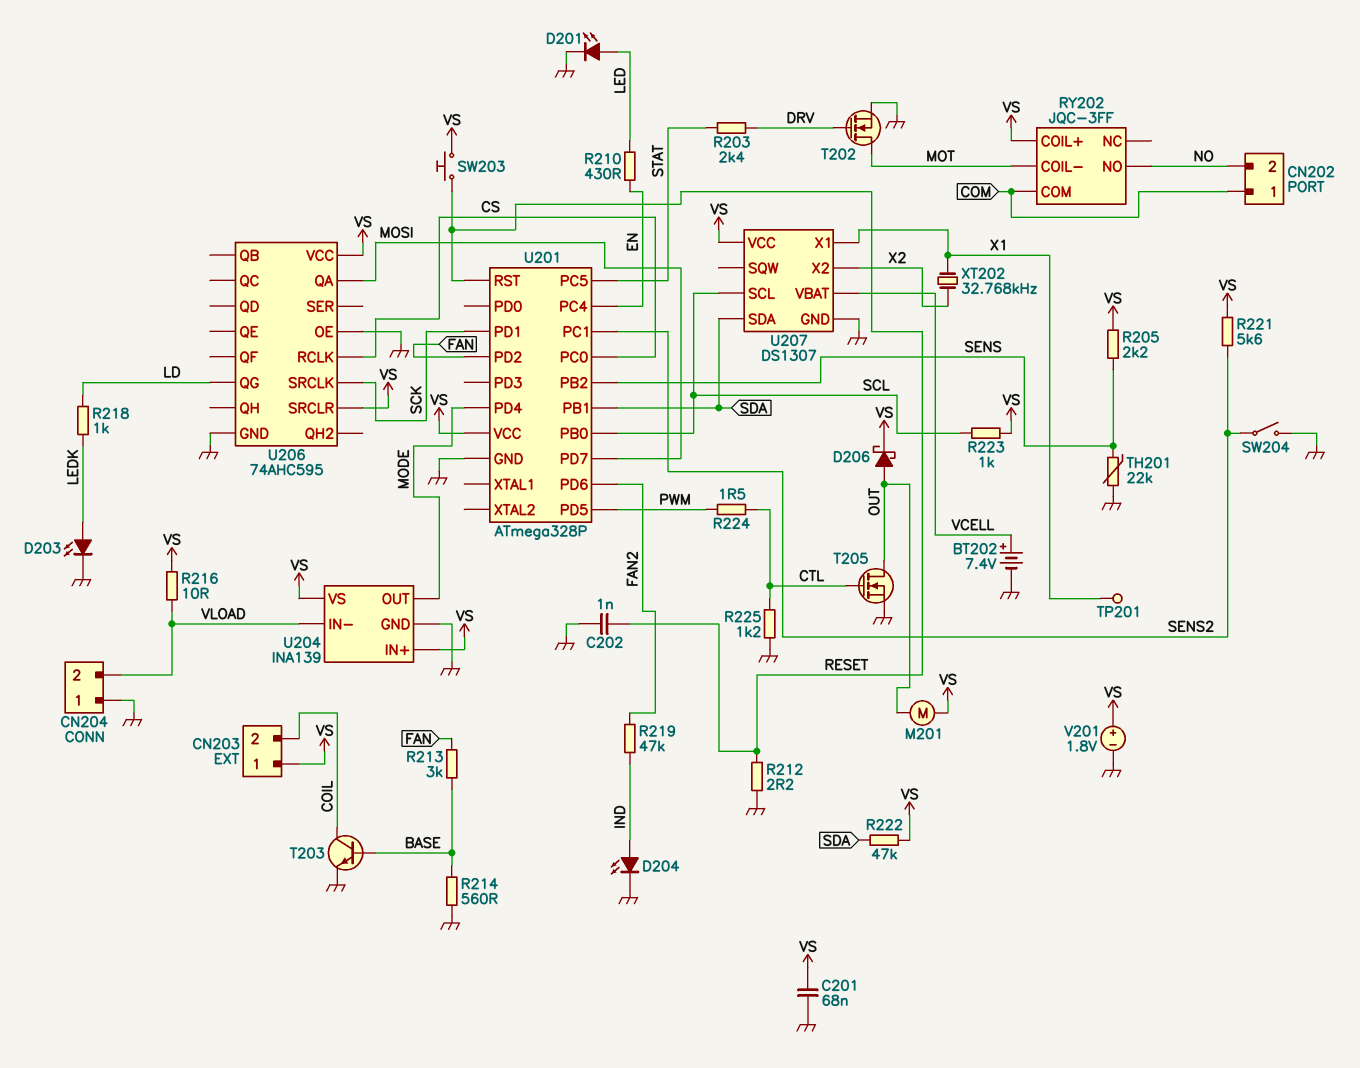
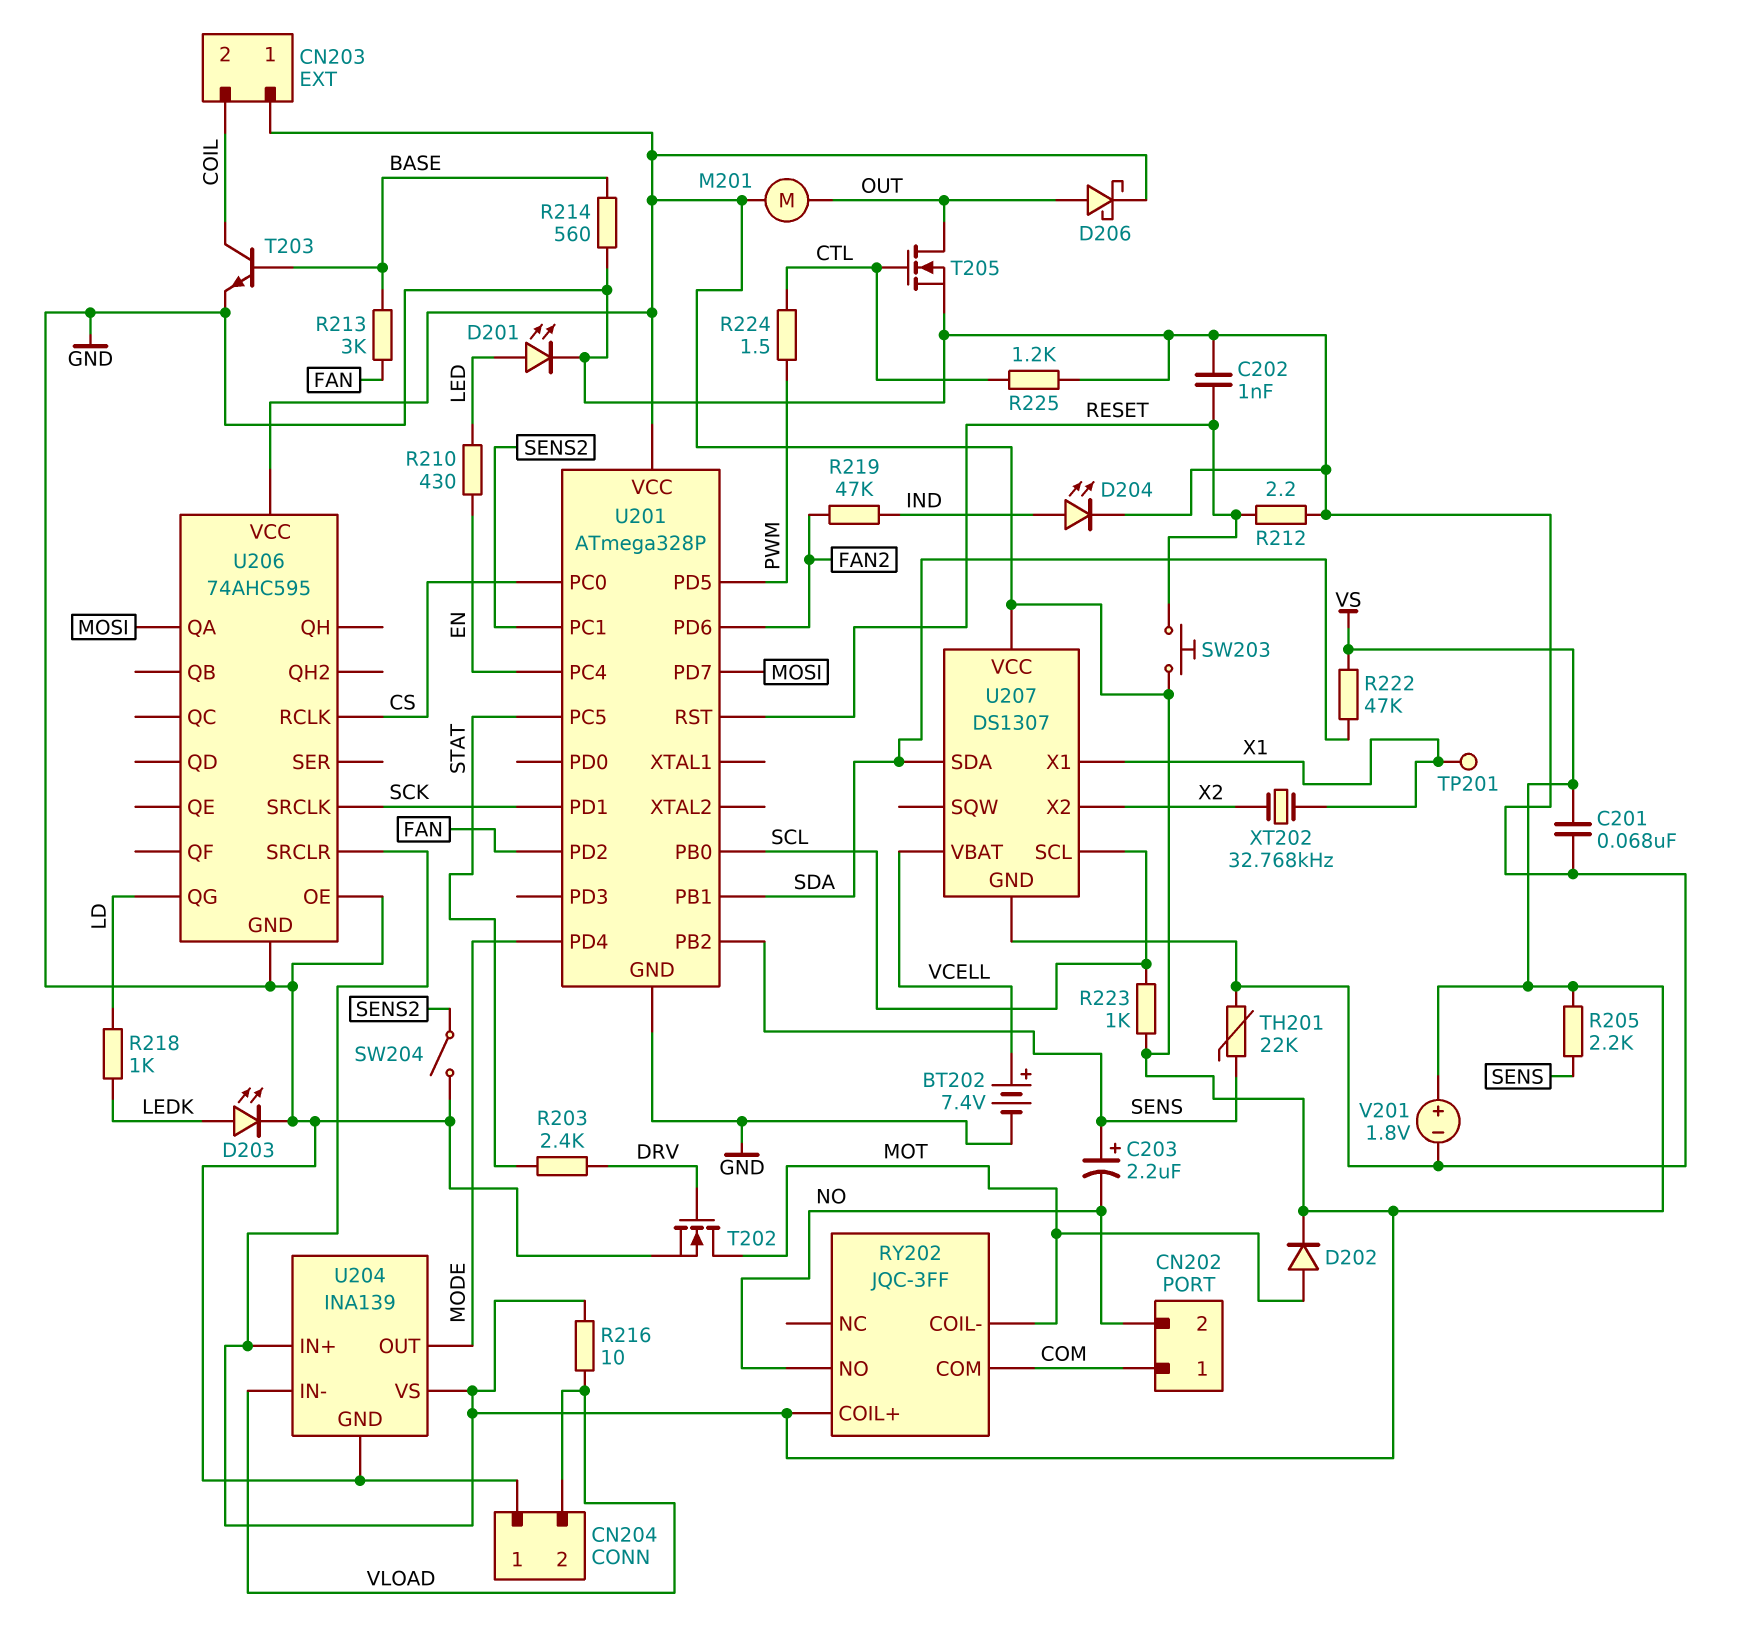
C203: none -> 2.2uF (plus SENS, minus NO)
D202: none -> diode (A MOT, K VS)
R221: 5.6k (SENS2, VS) -> none

